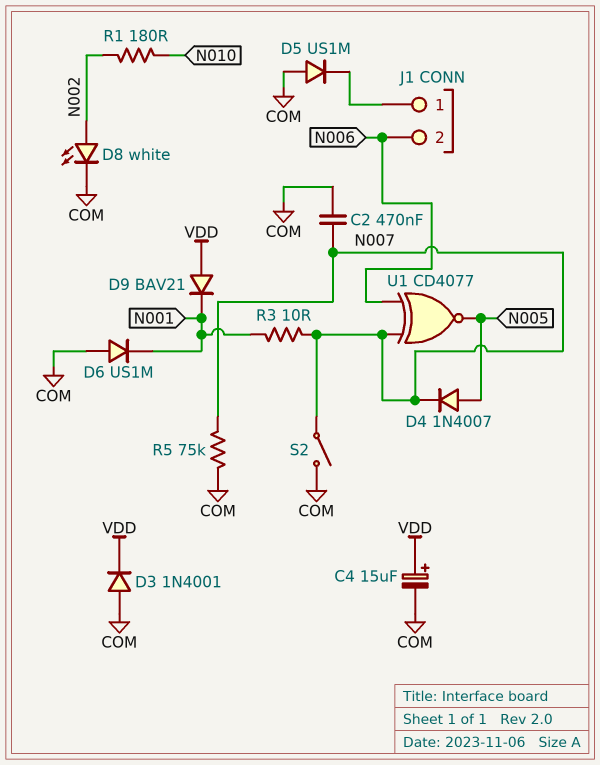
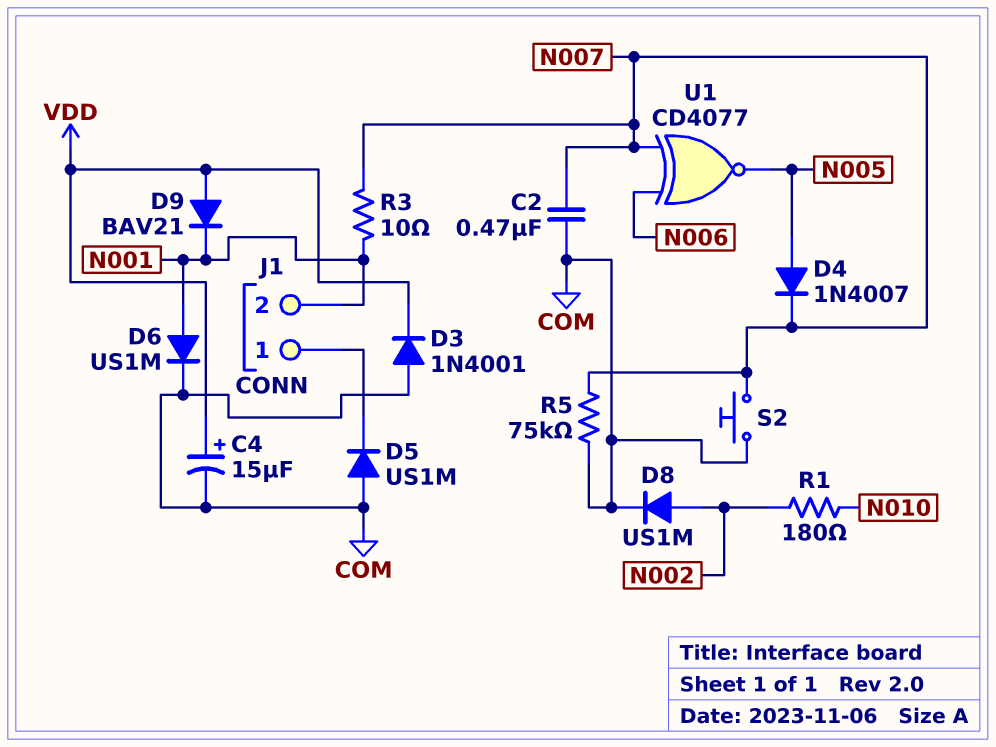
D6: diode US1M (A COM, K N001) -> diode US1M (A N001, K COM)
D8: LED white (A N002, K COM) -> diode US1M (A N002, K COM)
J1 pin 2: N006 -> N001
S2: switch (COM, N007) -> button (COM, N007)

